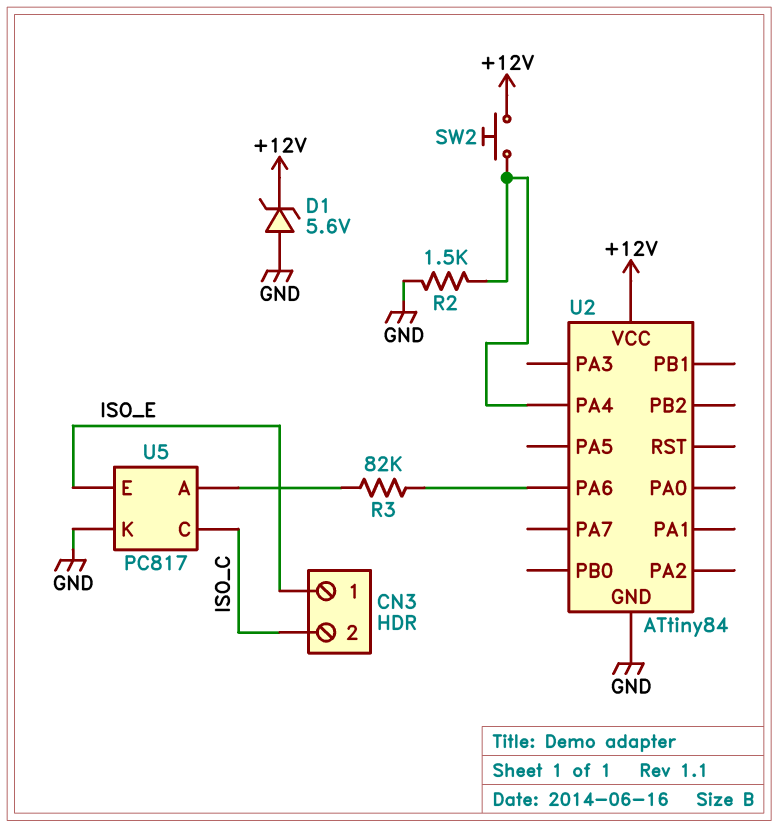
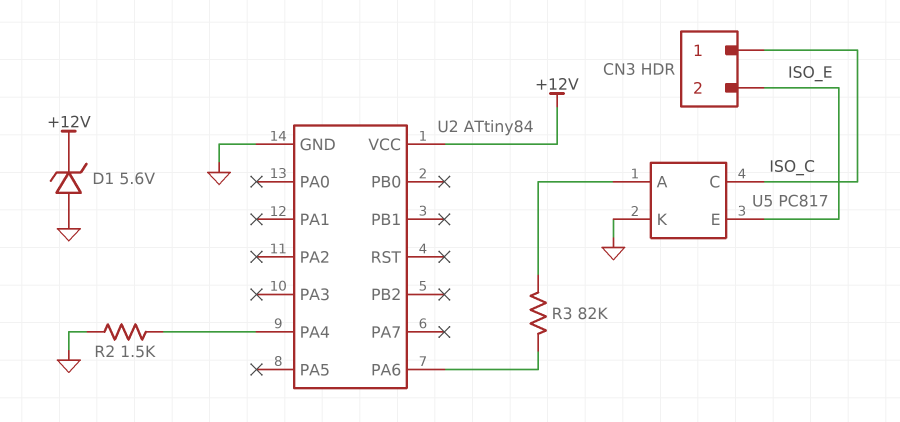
CN3 pin 1: ISO_E -> ISO_C
CN3 pin 2: ISO_C -> ISO_E
SW2: button (+12V, U2/PA4) -> none

